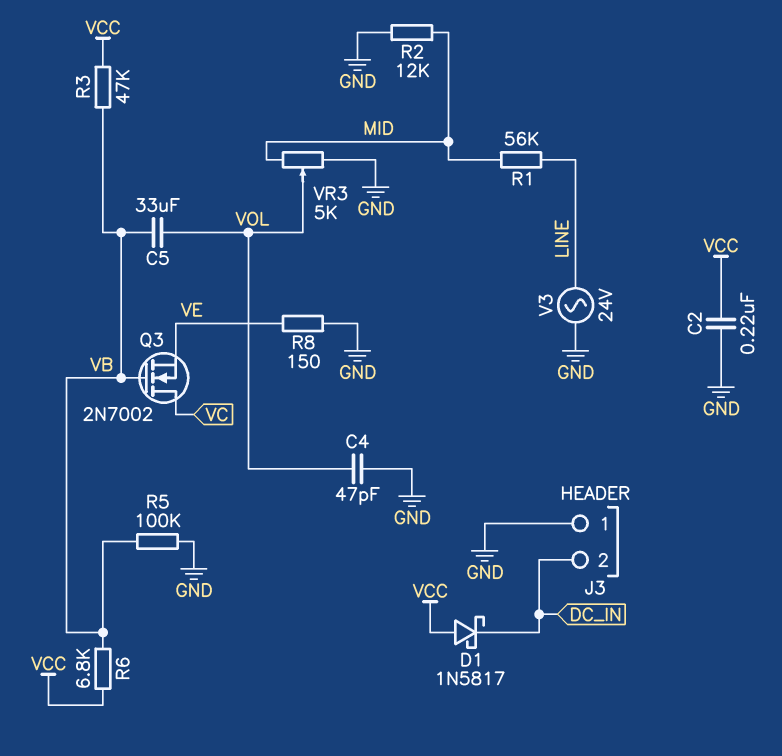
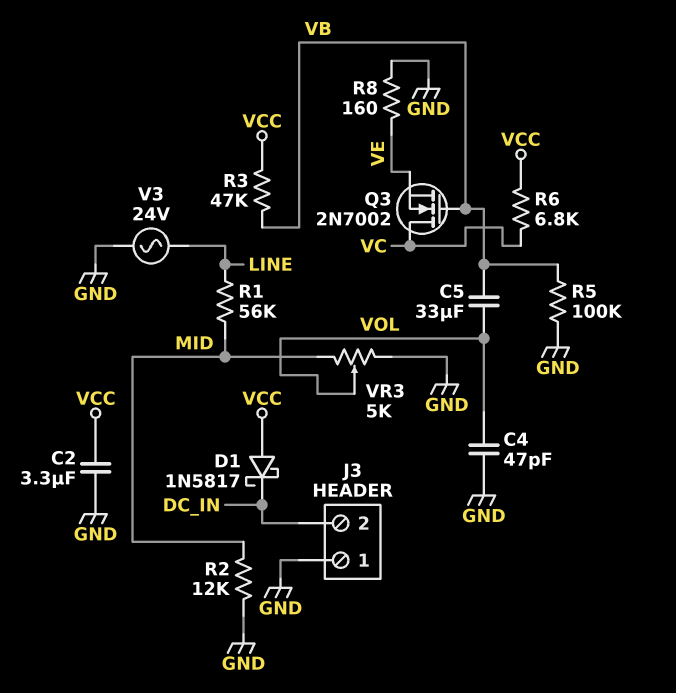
C2: 220nF (GND, VCC) -> 3.3uF (GND, VCC)
R6: 6.8k (VB, VCC) -> 6.8k (VC, VCC)
R8: 150 (GND, VE) -> 160 (GND, VE)

